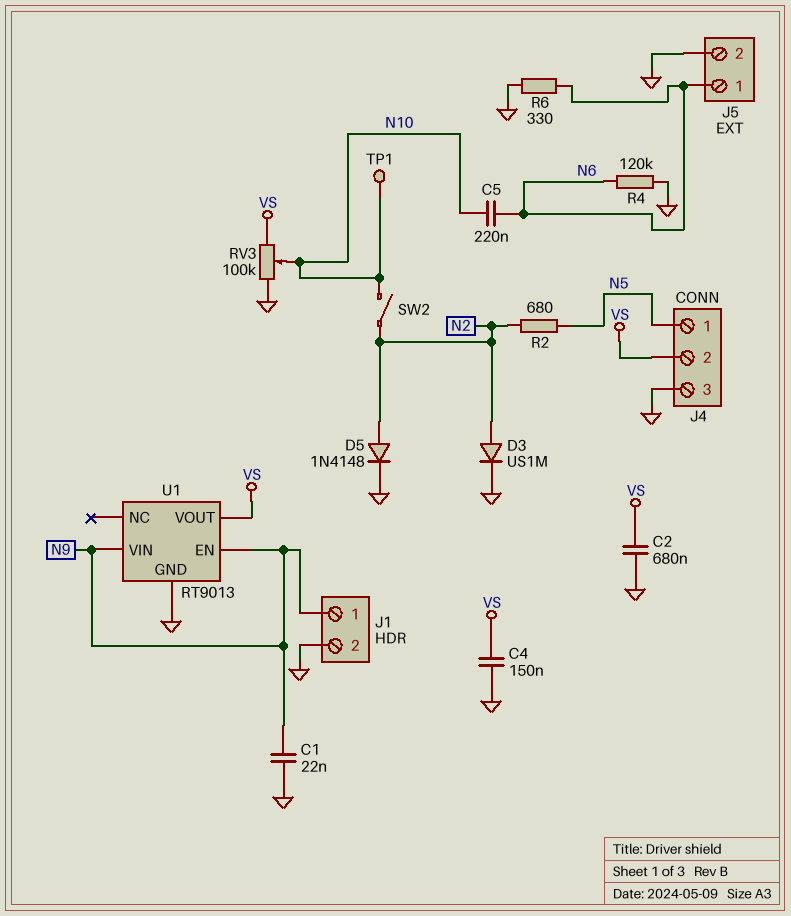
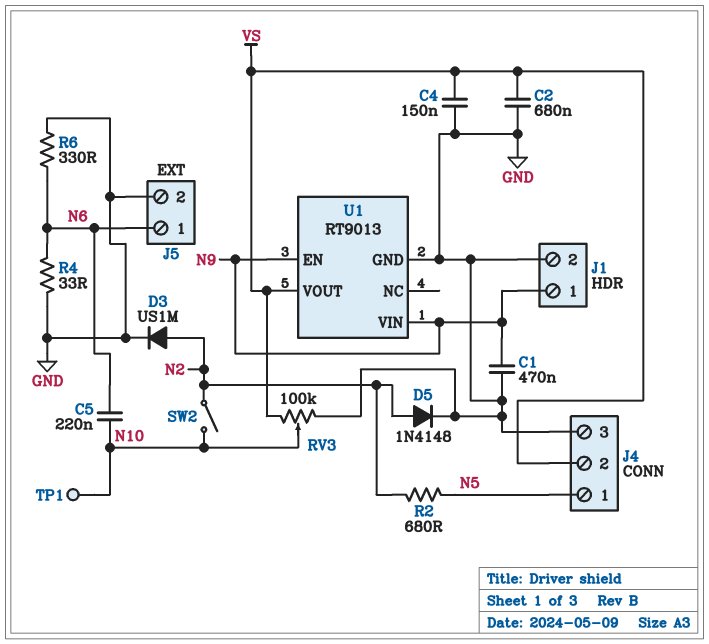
C1: 22nF (GND, N9) -> 470nF (GND, N9)
R4: 120k (GND, N6) -> 33 (GND, N6)

